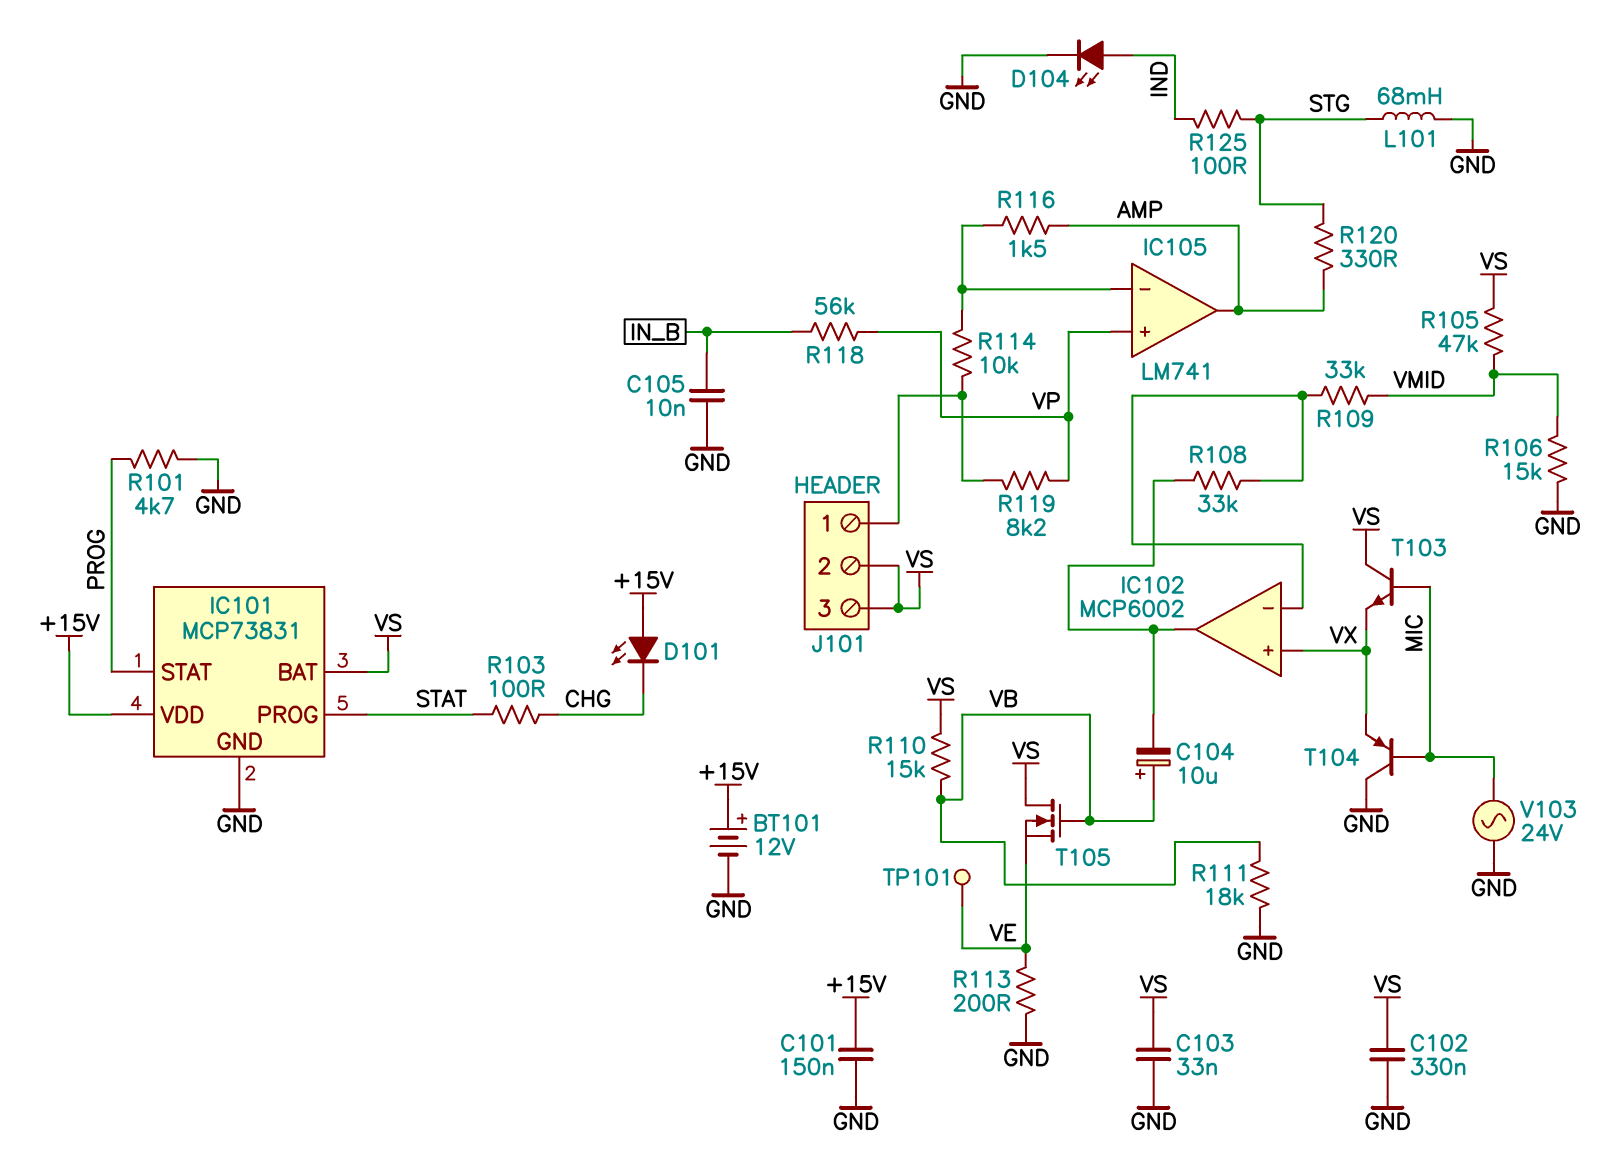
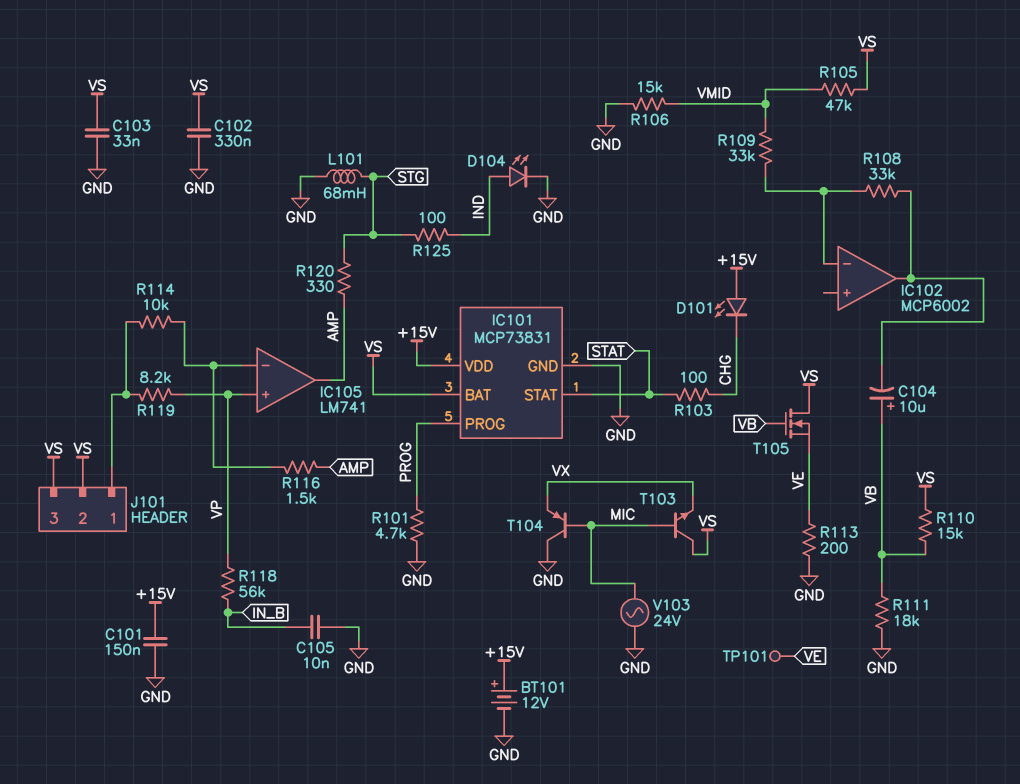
IC101 pin PROG: STAT -> PROG
IC101 pin STAT: PROG -> STAT
IC102 pin in+: VX -> none

